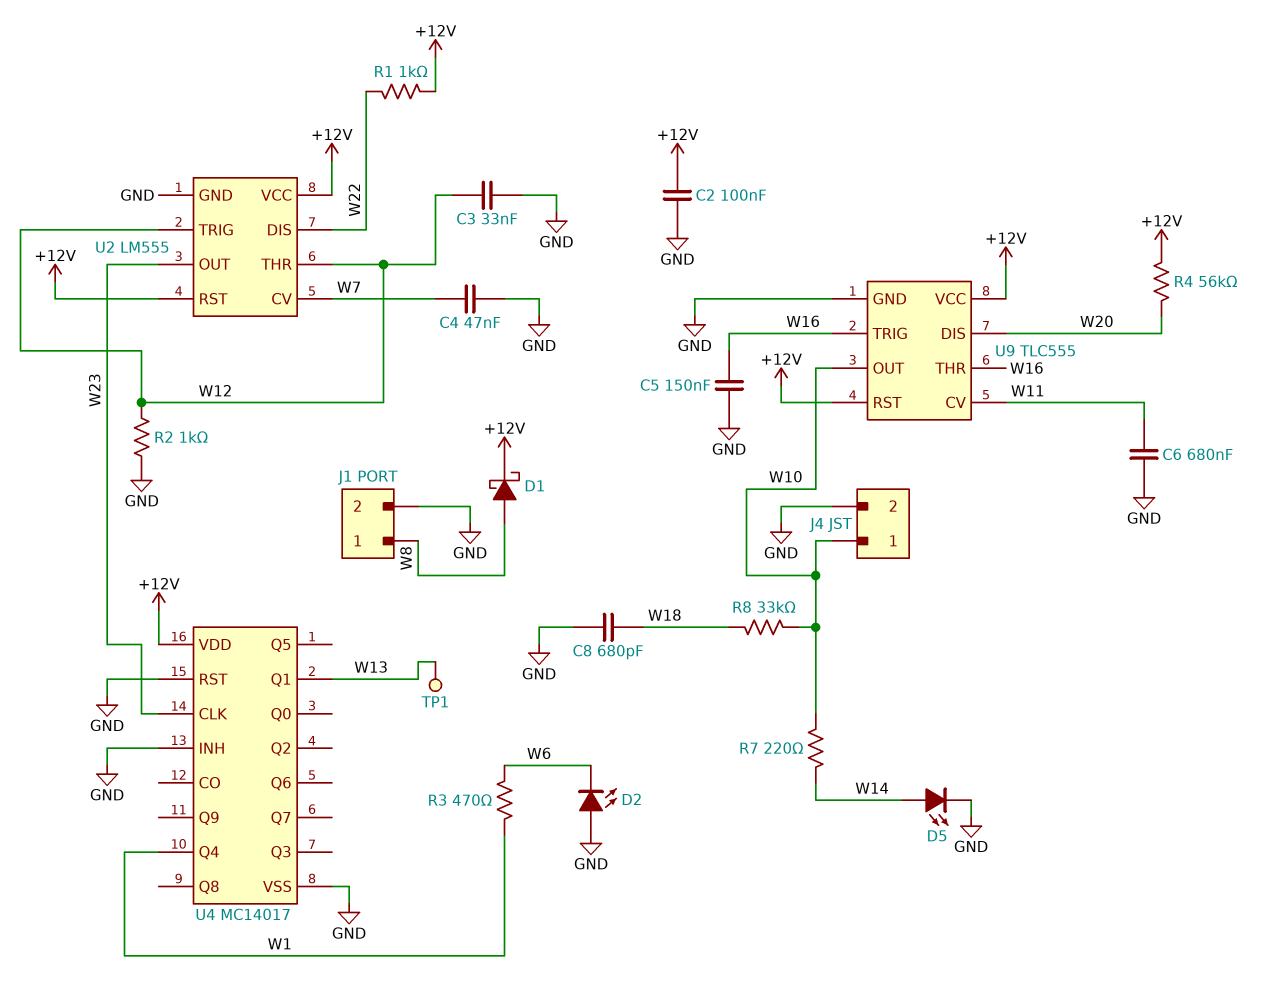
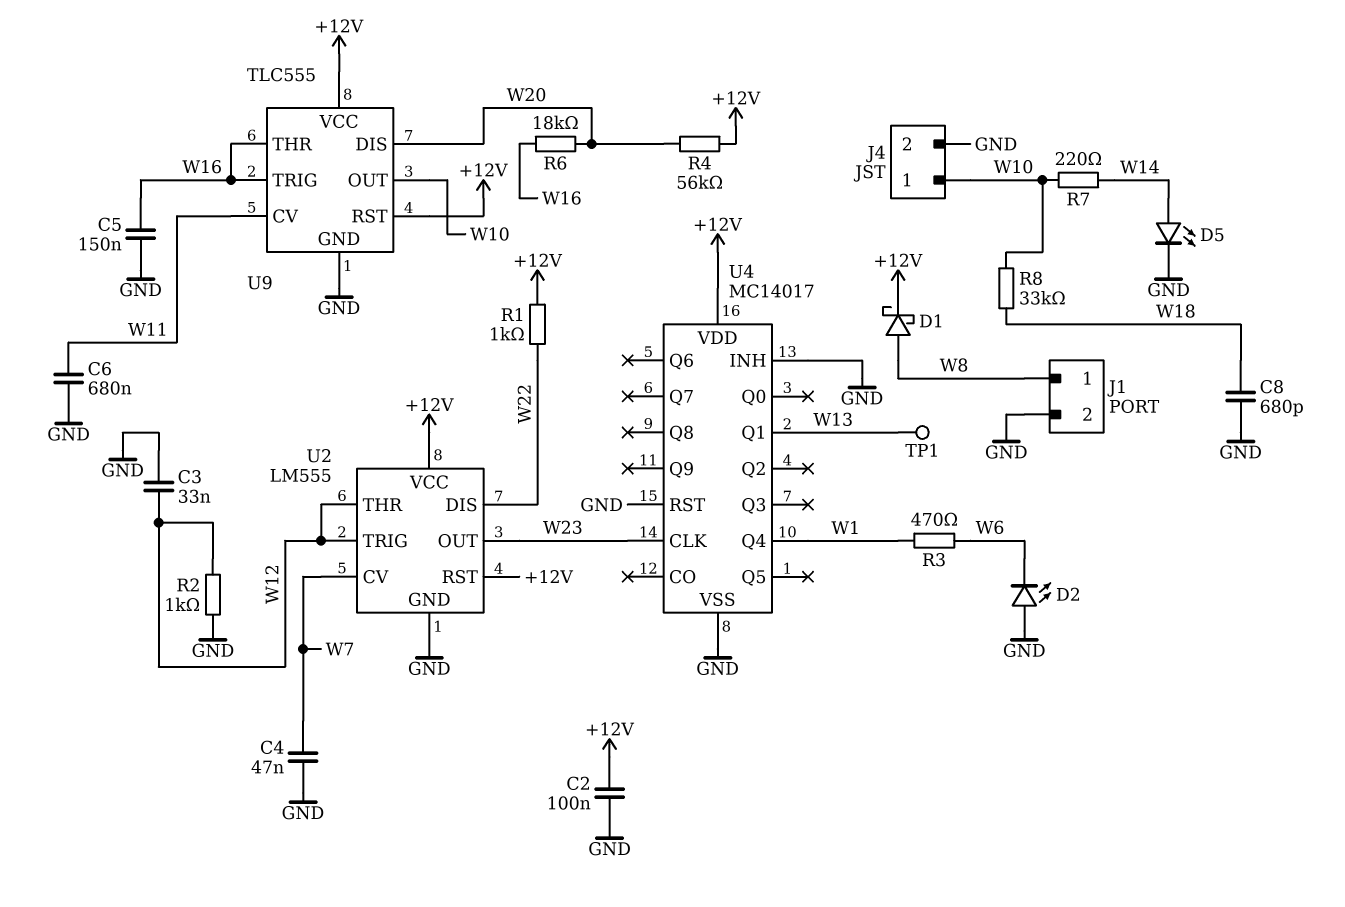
R6: none -> 18k (W16, W20)

